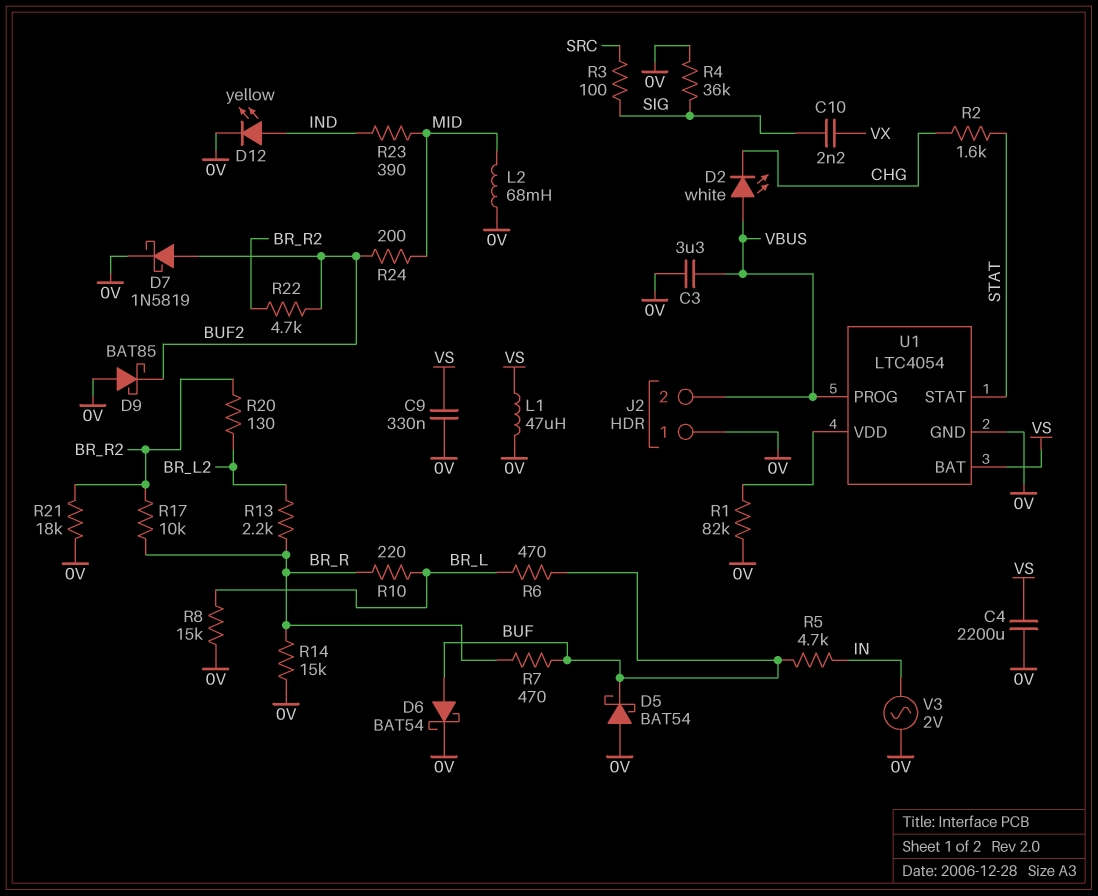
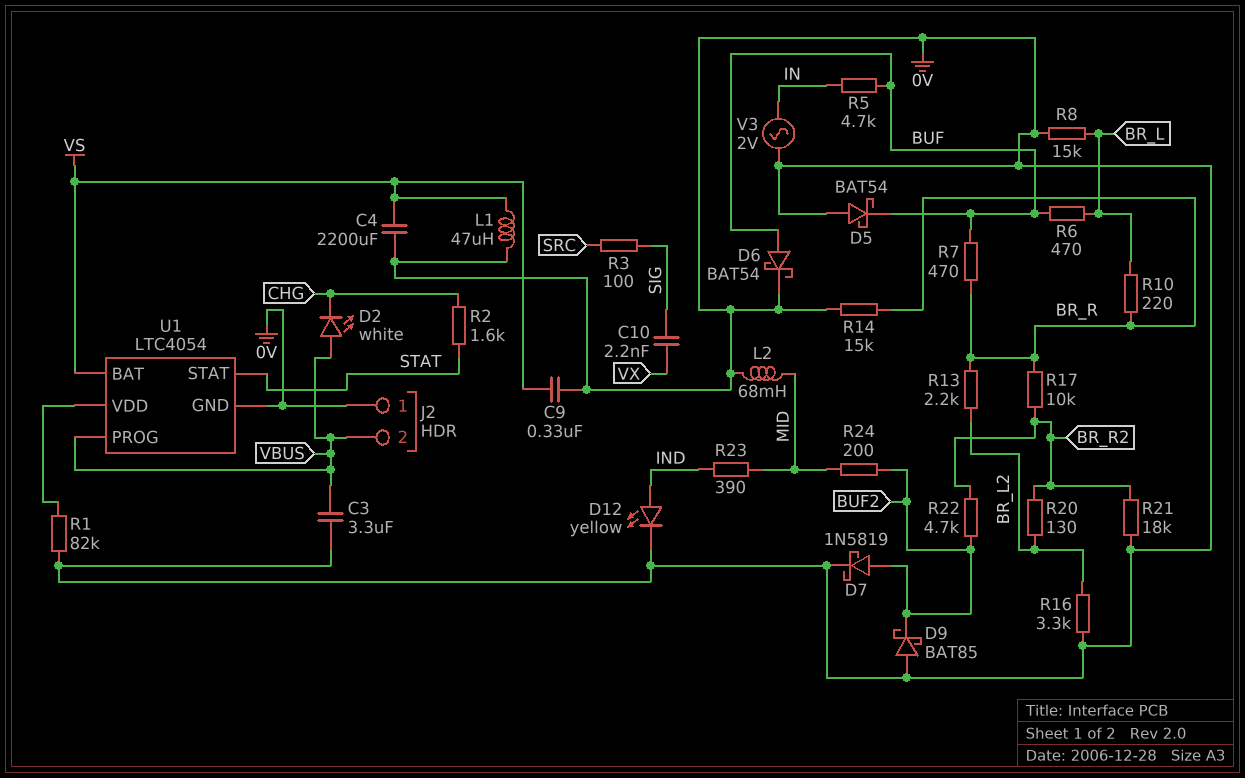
R4: 36k (0V, SIG) -> none
R16: none -> 3.3k (0V, BR_L2)

